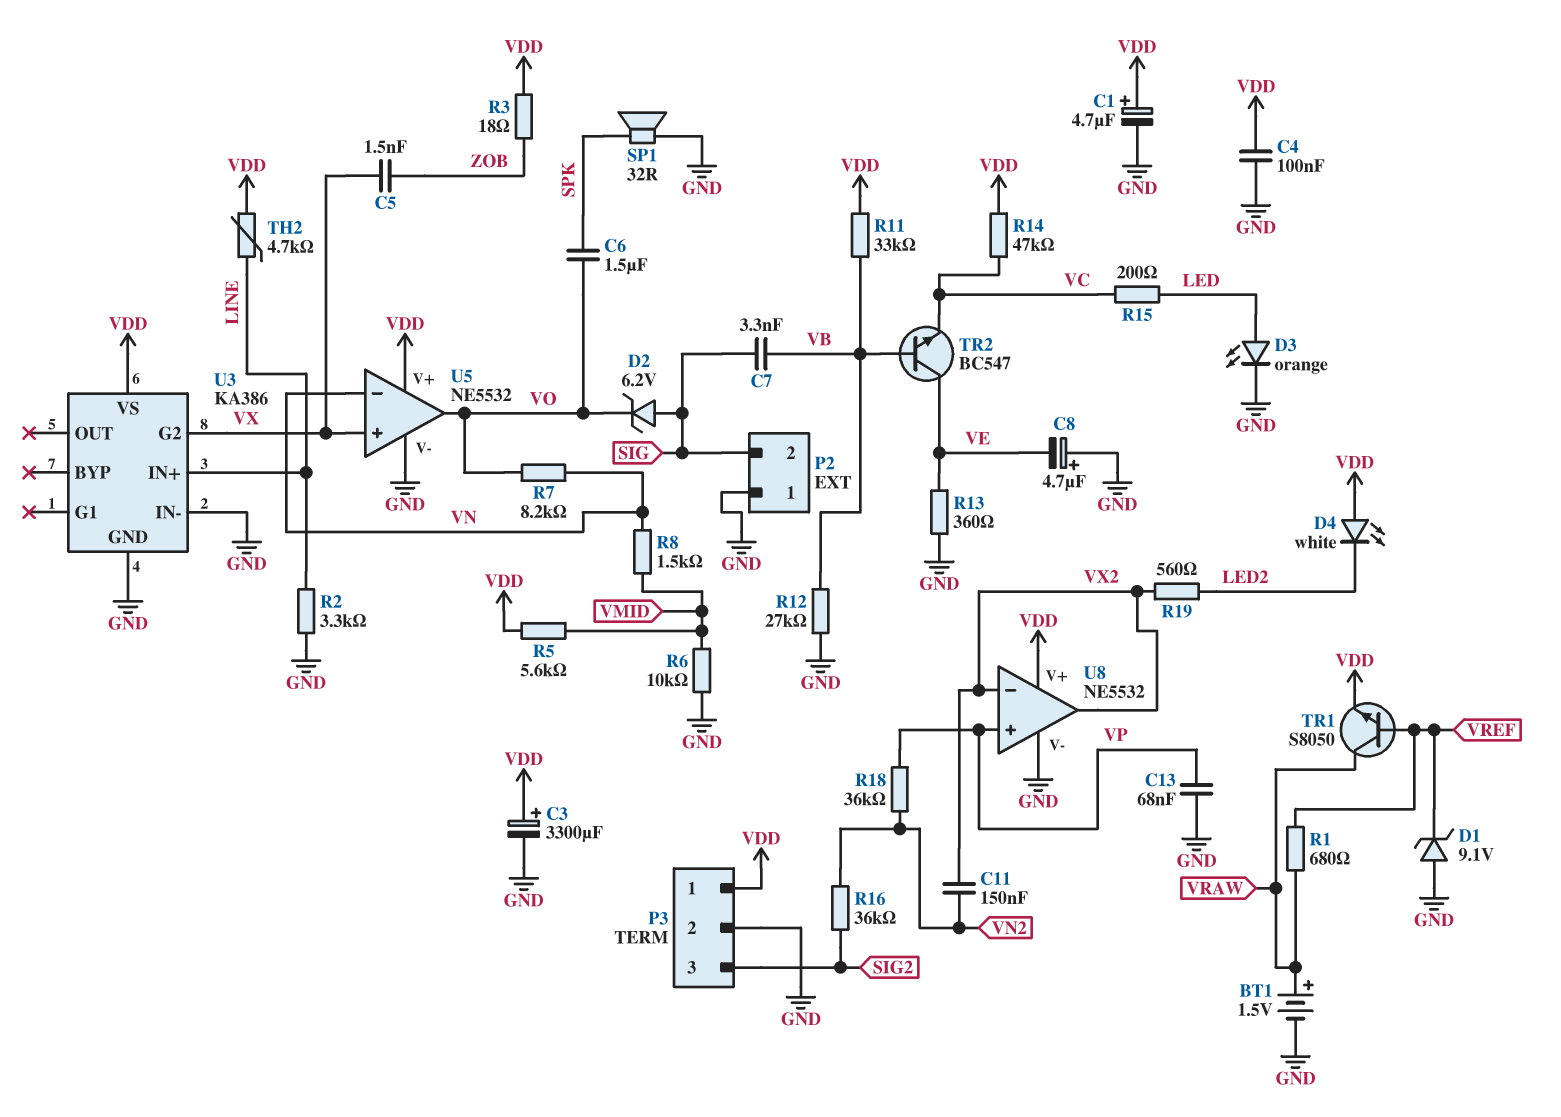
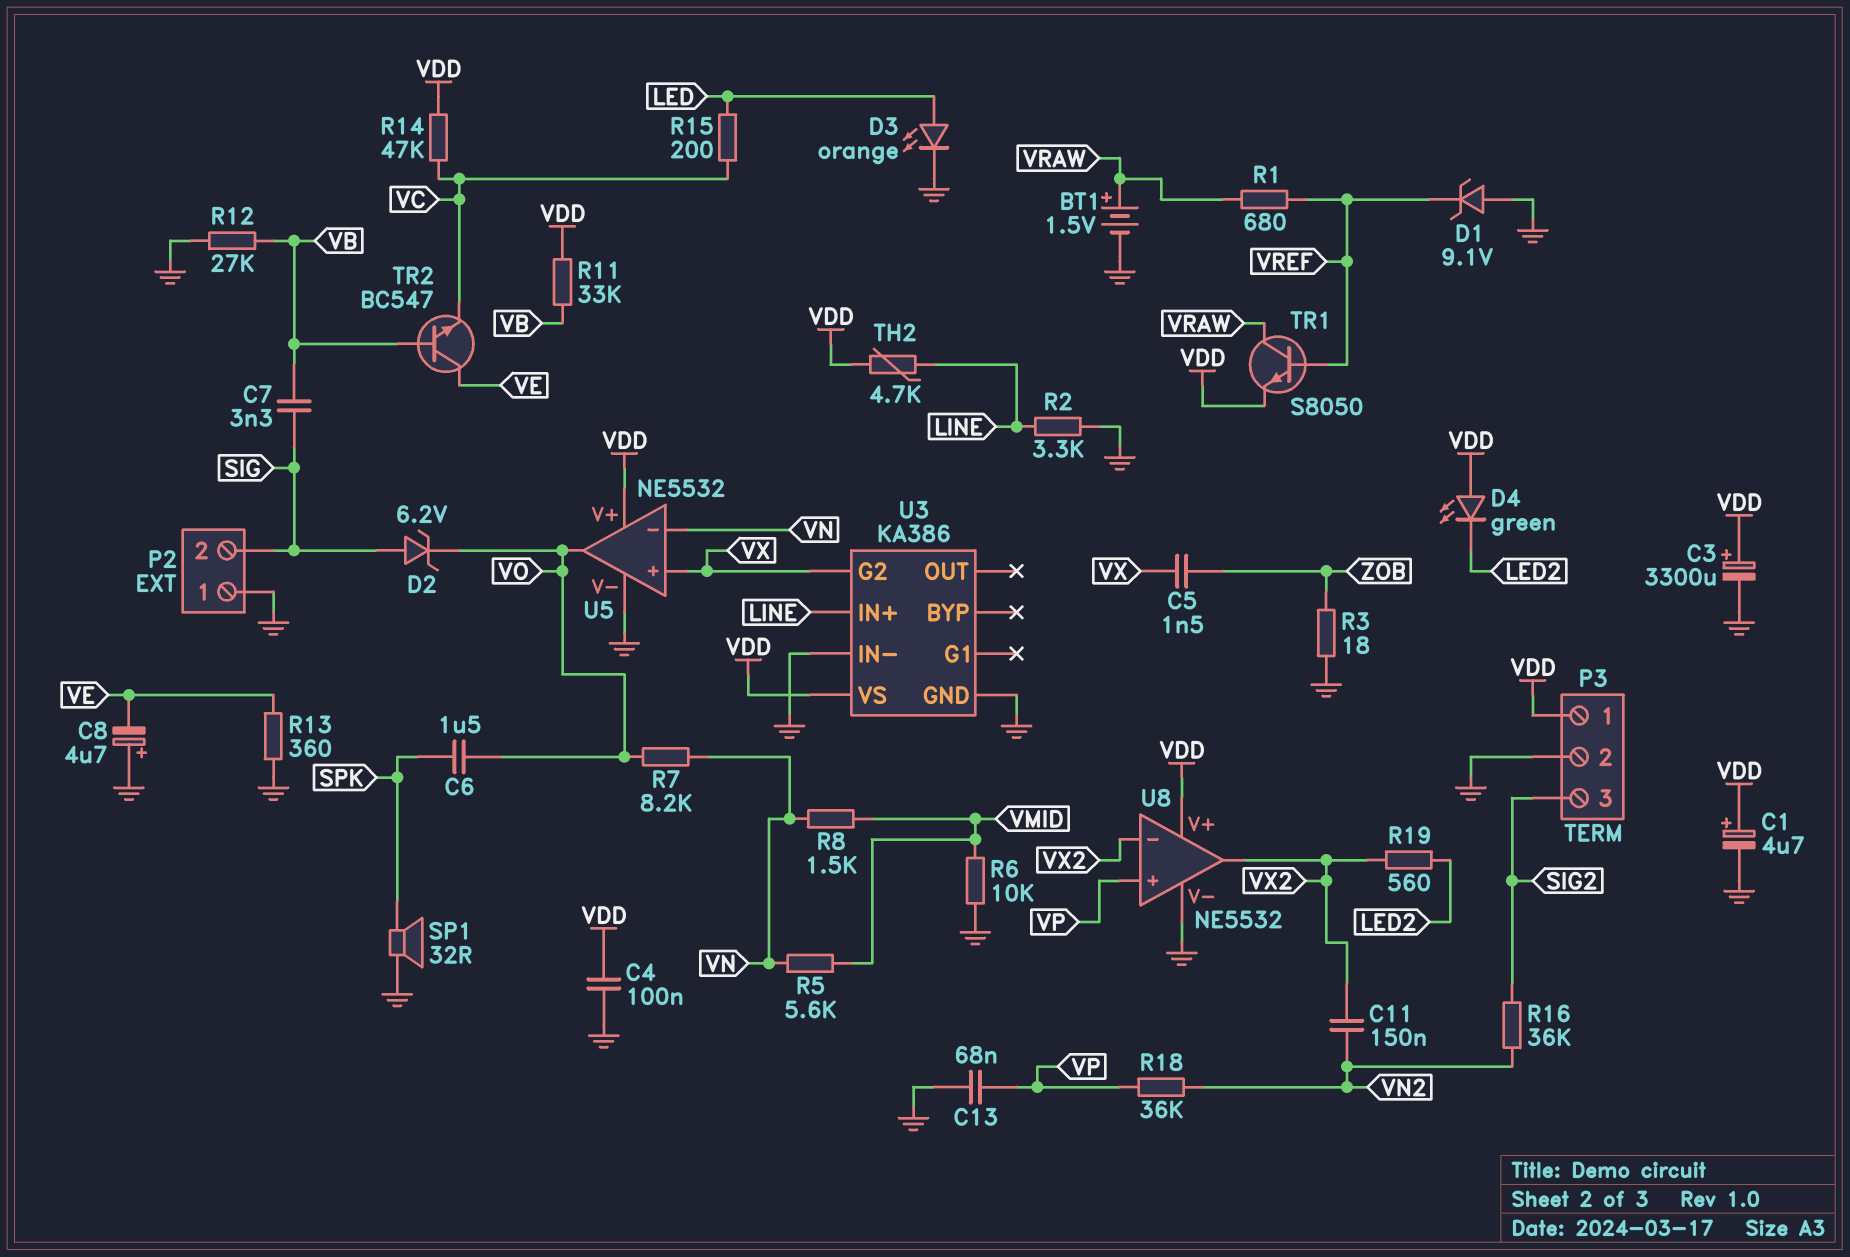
D4: LED white (A VDD, K LED2) -> LED green (A VDD, K LED2)
R3: 18 (VDD, ZOB) -> 18 (GND, ZOB)
R5: 5.6k (VDD, VMID) -> 5.6k (VMID, VN)

